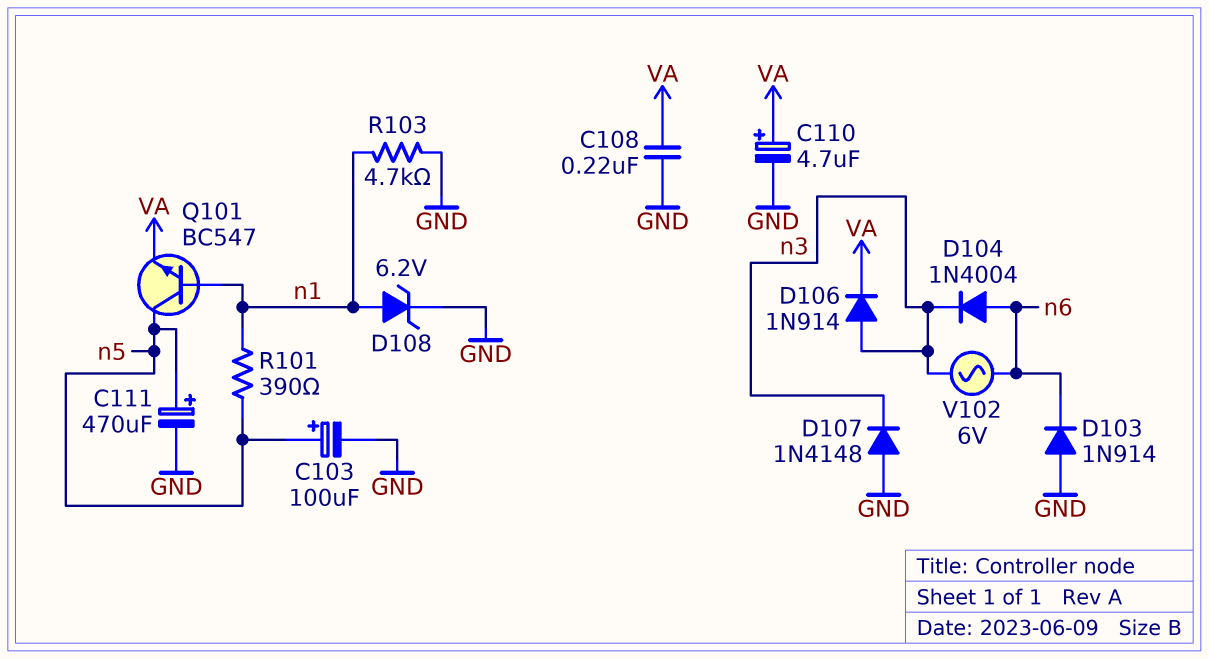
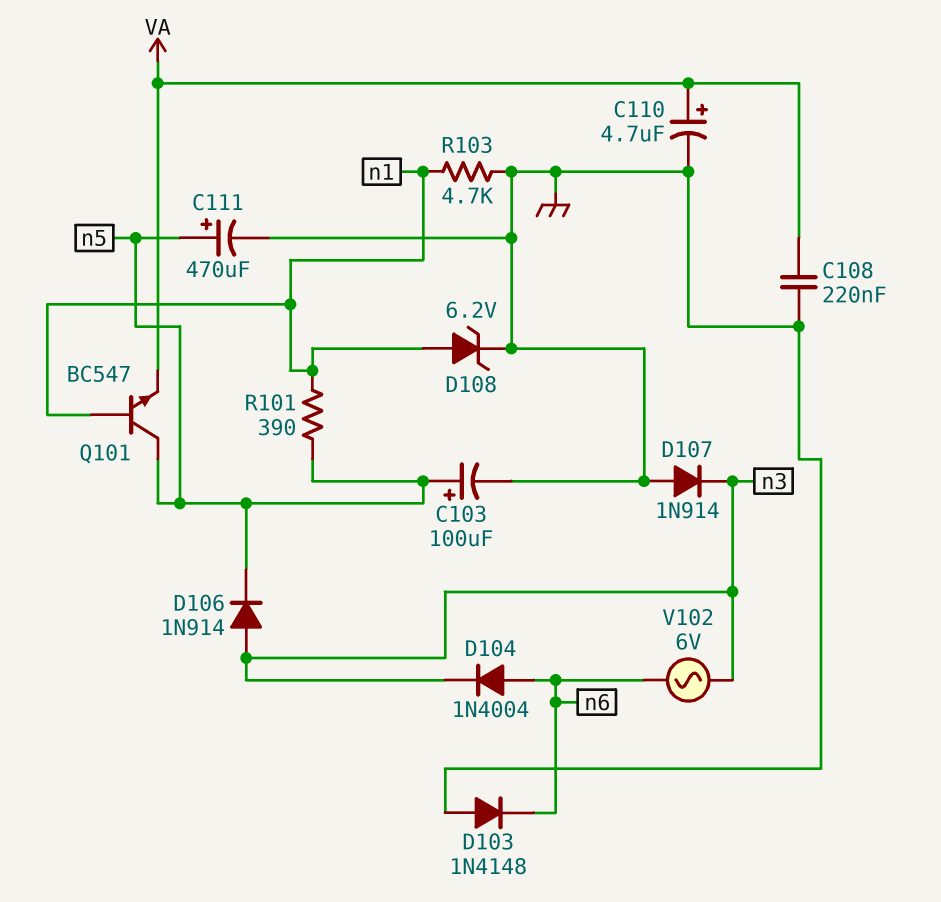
D103: diode 1N914 (A GND, K n6) -> diode 1N4148 (A GND, K n6)
D106: diode 1N914 (A n3, K VA) -> diode 1N914 (A n3, K n5)
D107: diode 1N4148 (A GND, K n3) -> diode 1N914 (A GND, K n3)

